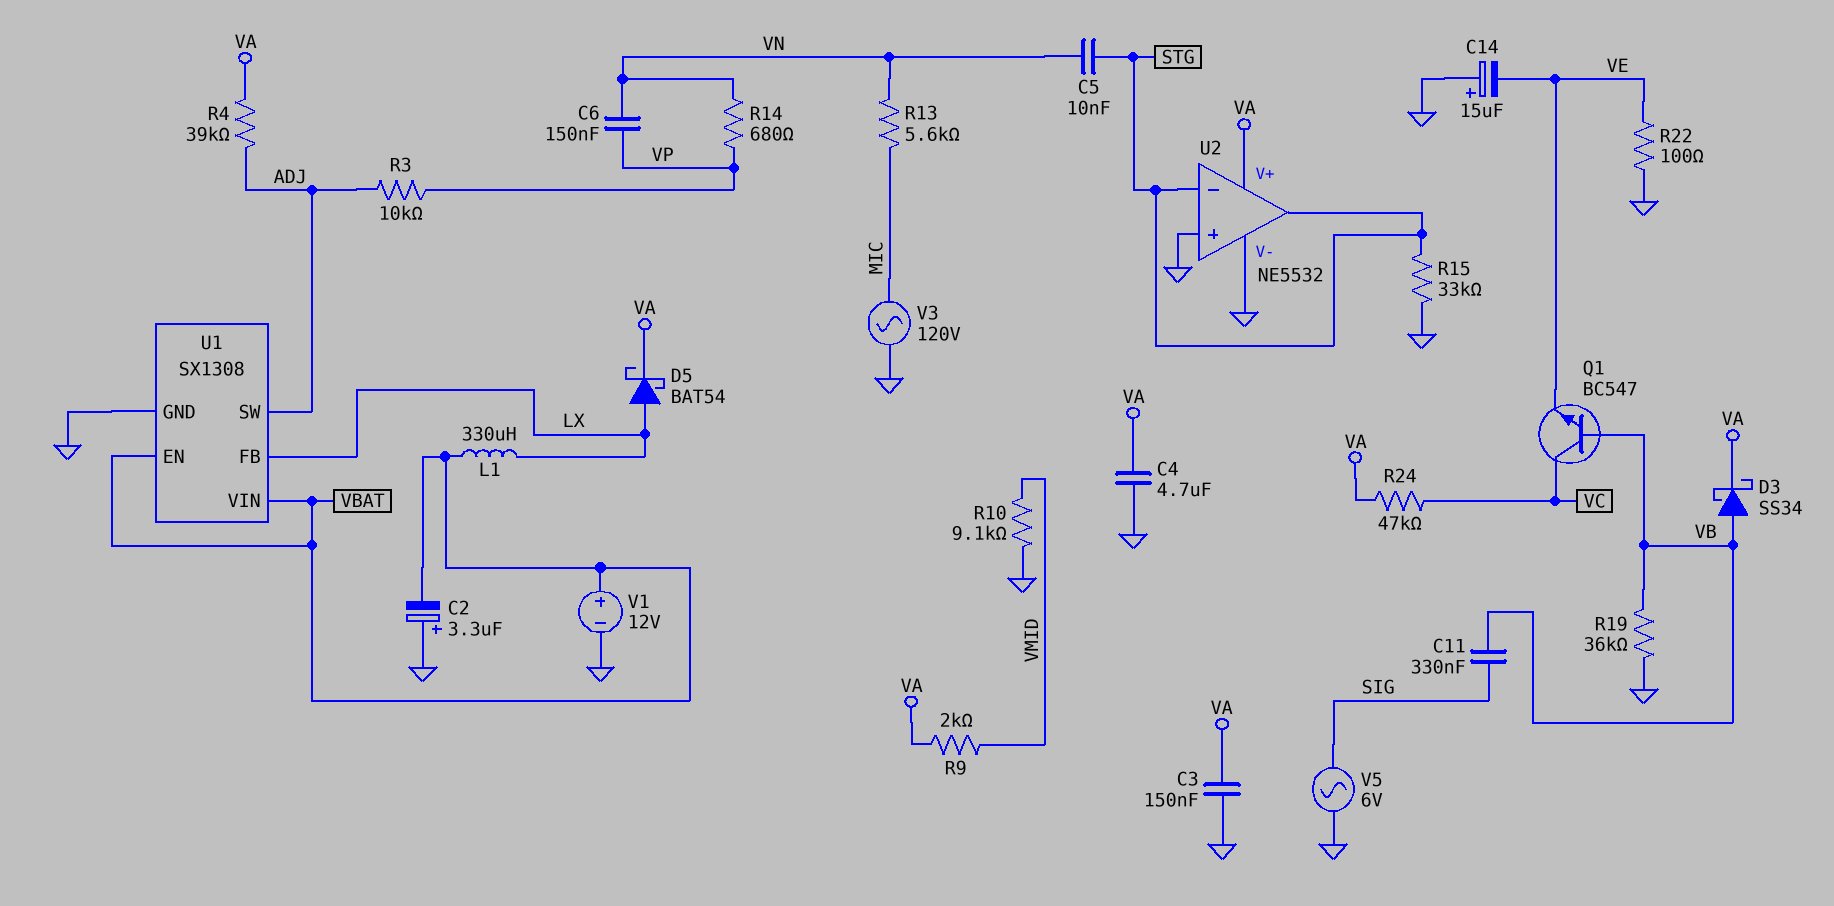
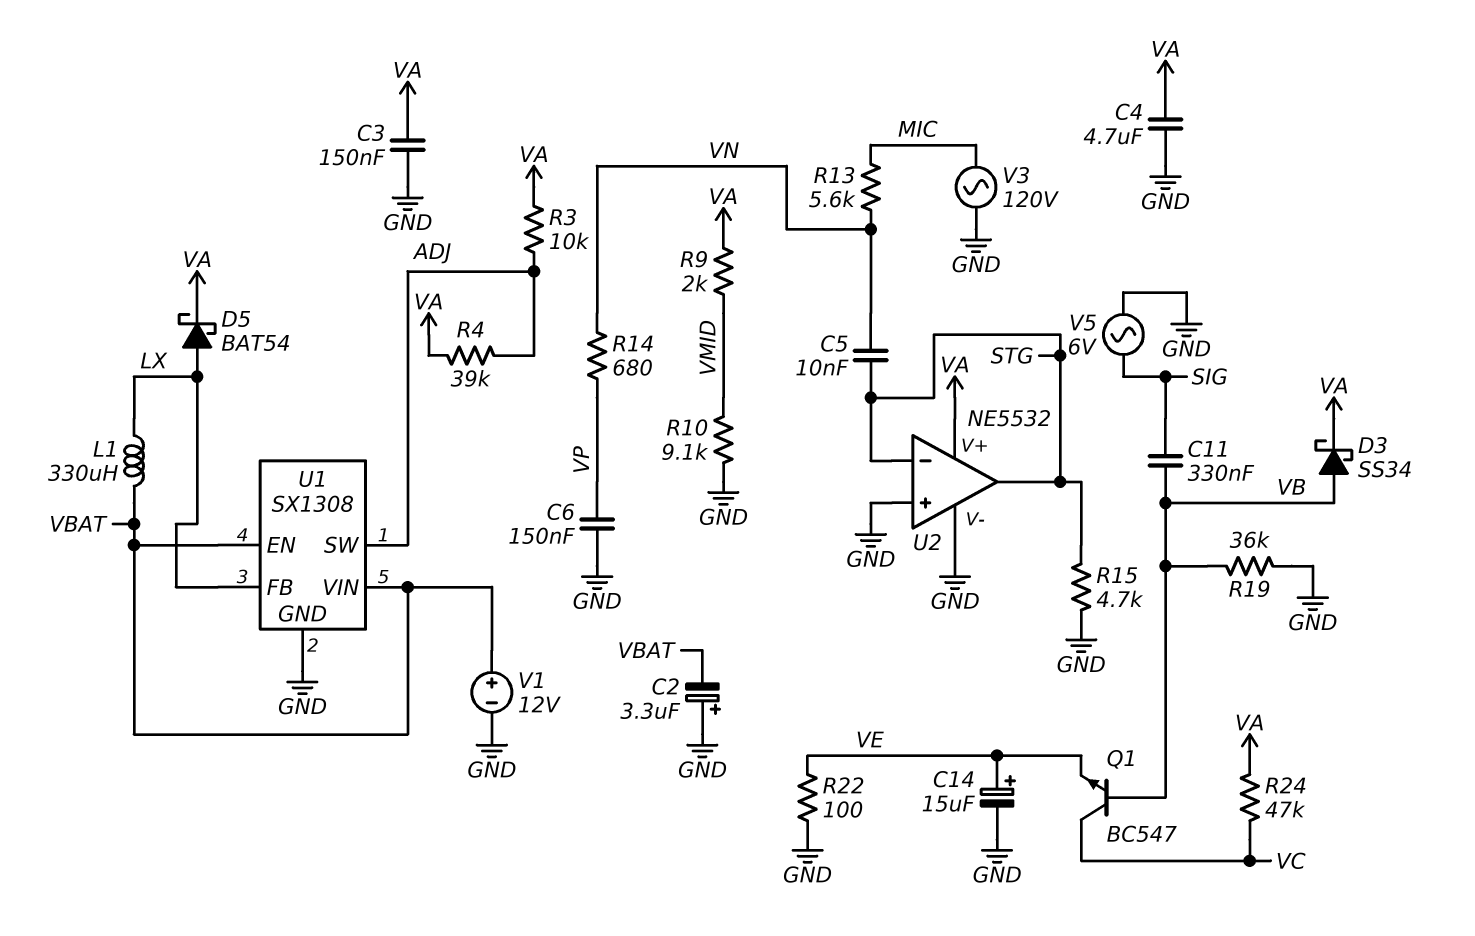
C6: 150nF (VN, VP) -> 150nF (GND, VP)
C14: 15uF (plus GND, minus VE) -> 15uF (plus VE, minus GND)
R3: 10k (ADJ, VP) -> 10k (ADJ, VA)
R15: 33k (GND, STG) -> 4.7k (GND, STG)

